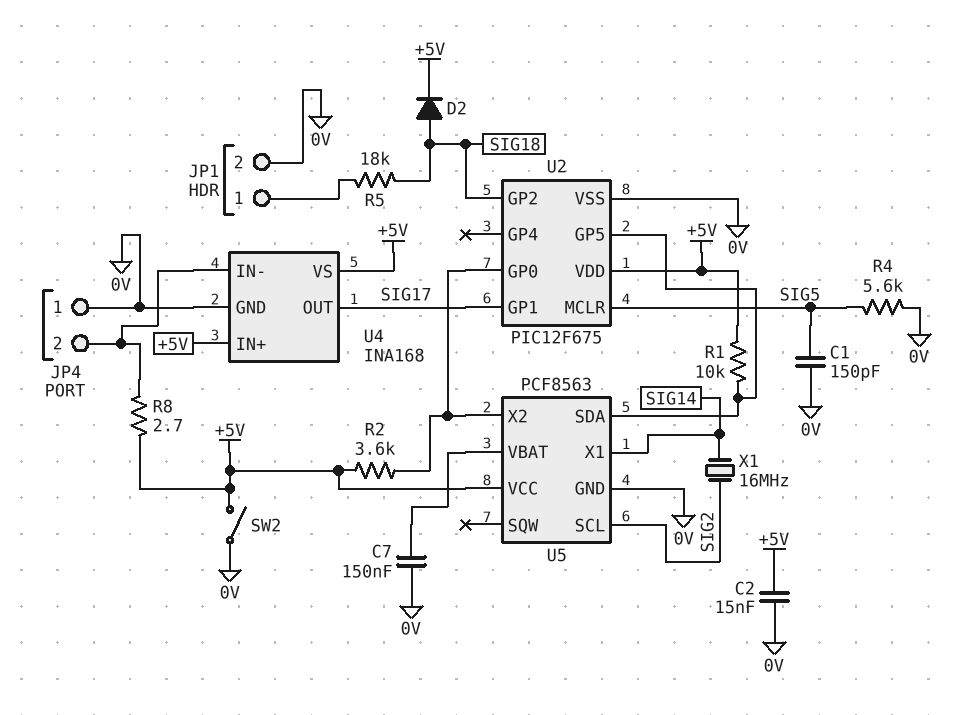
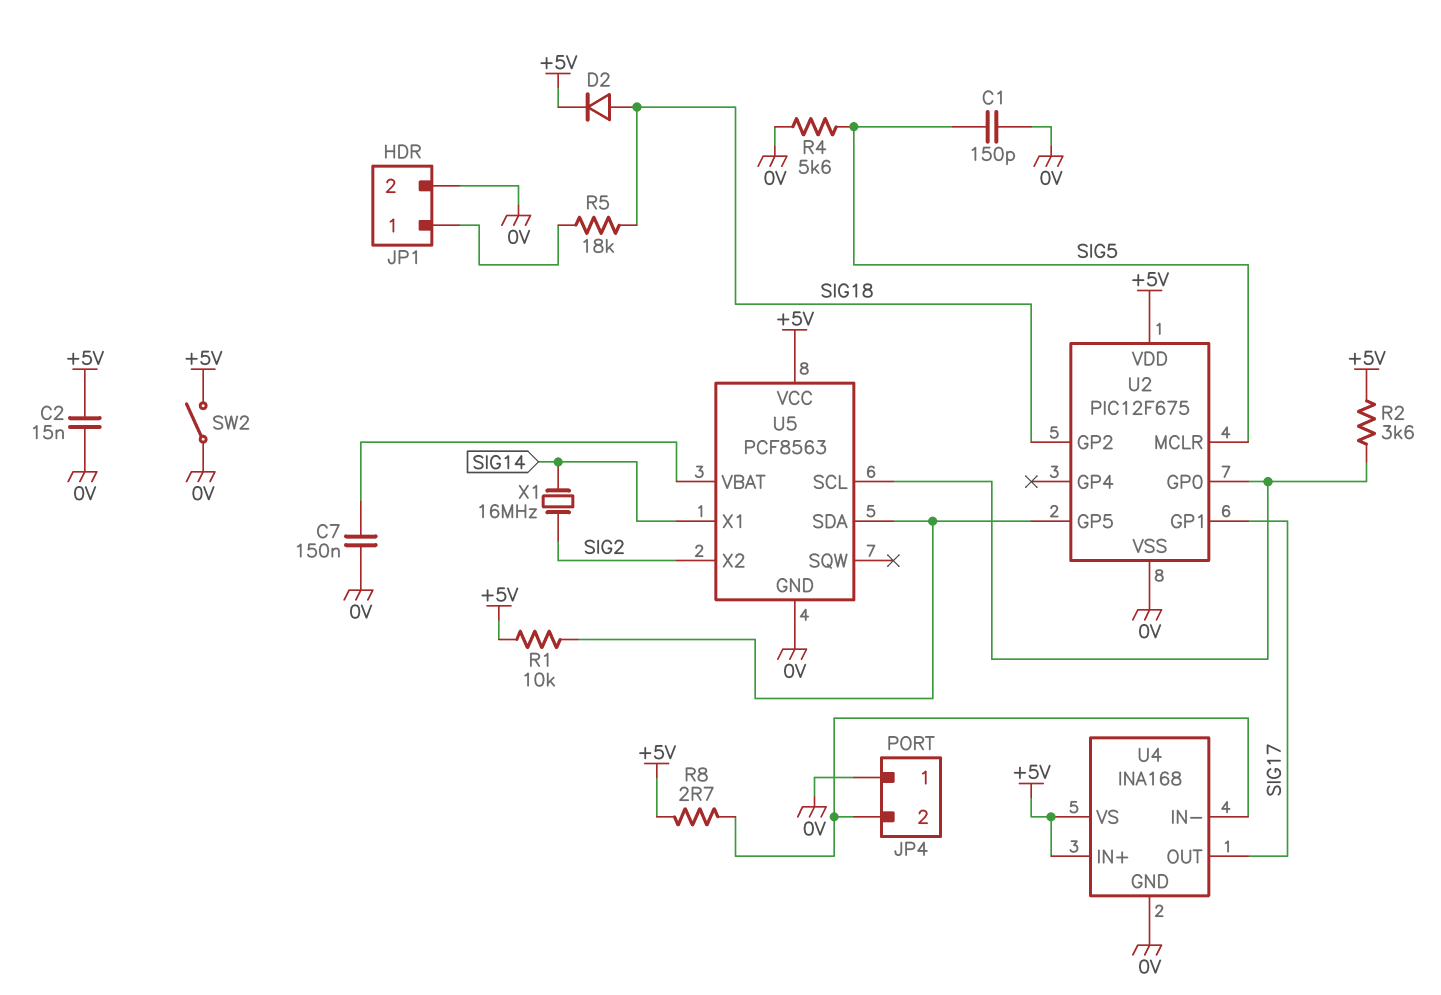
U5 pin SCL: SIG2 -> U2/GP0
U5 pin X2: U2/GP0 -> SIG2

